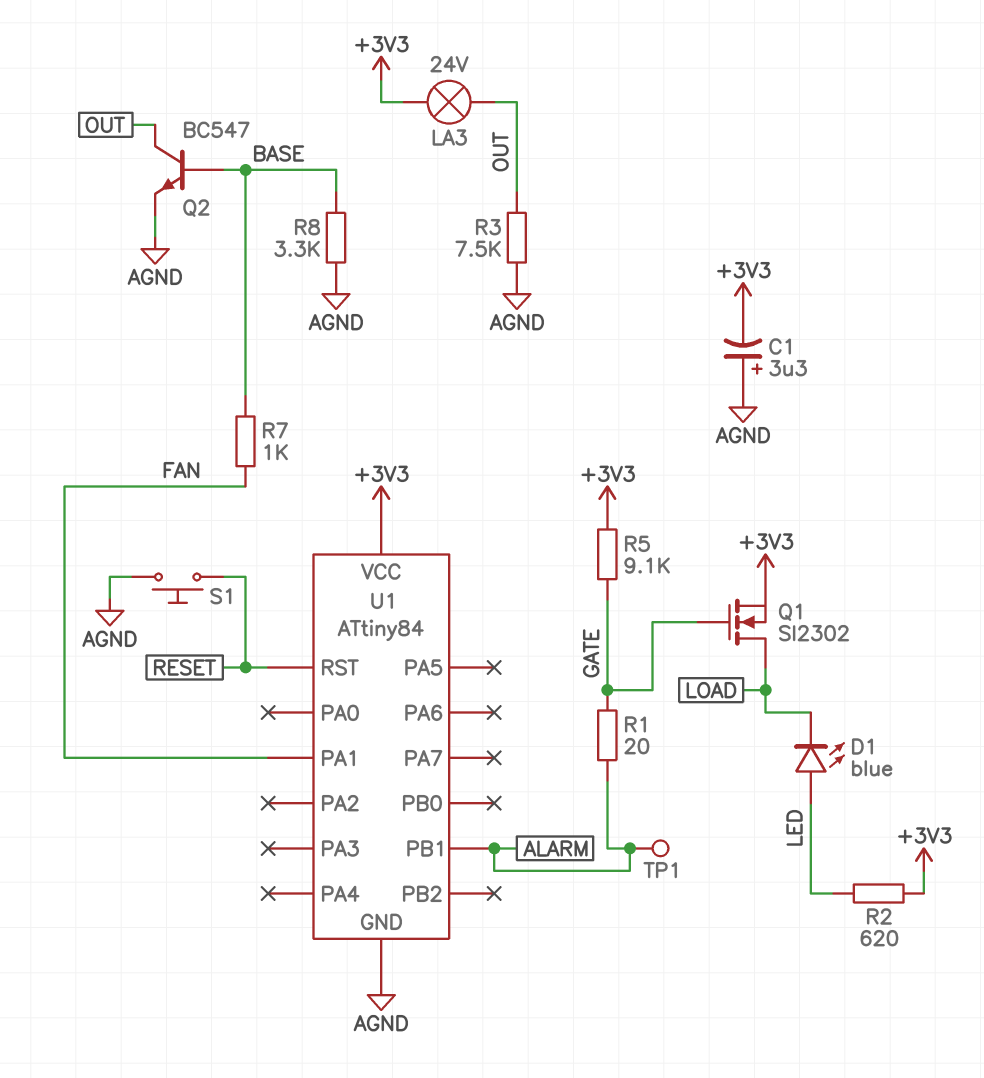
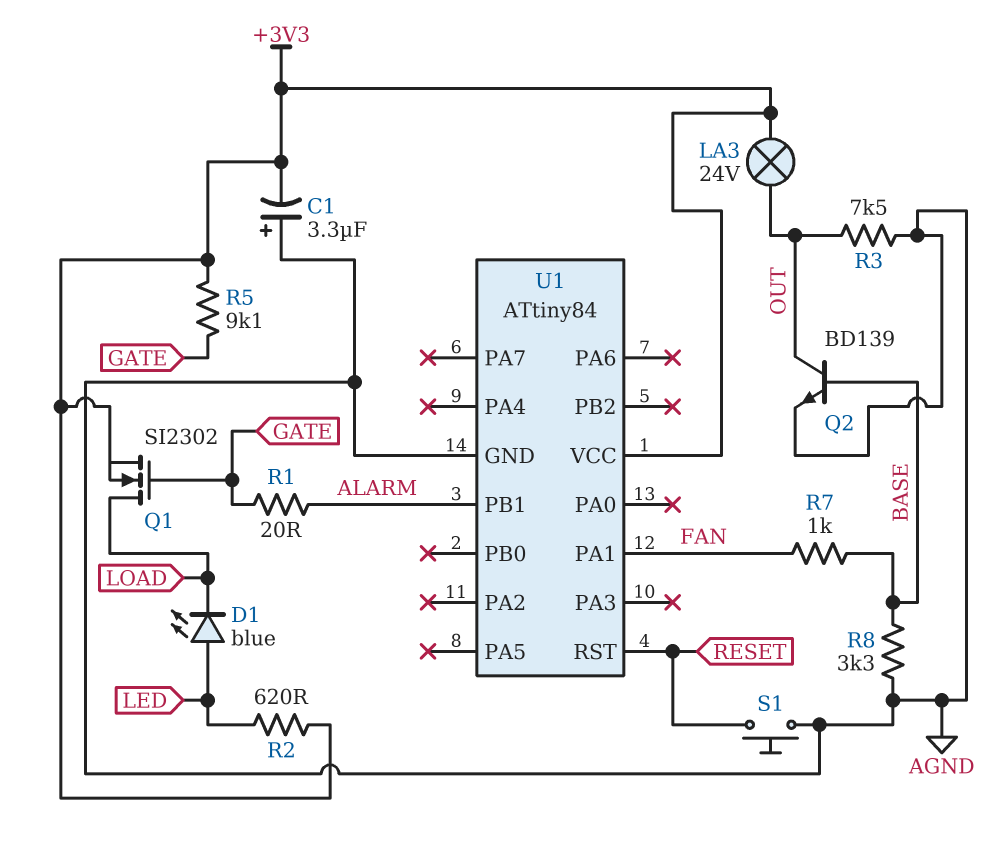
Q2: NPN BC547 (B BASE, C OUT, E AGND) -> NPN BD139 (B BASE, C OUT, E AGND)
TP1: test point (ALARM) -> none

